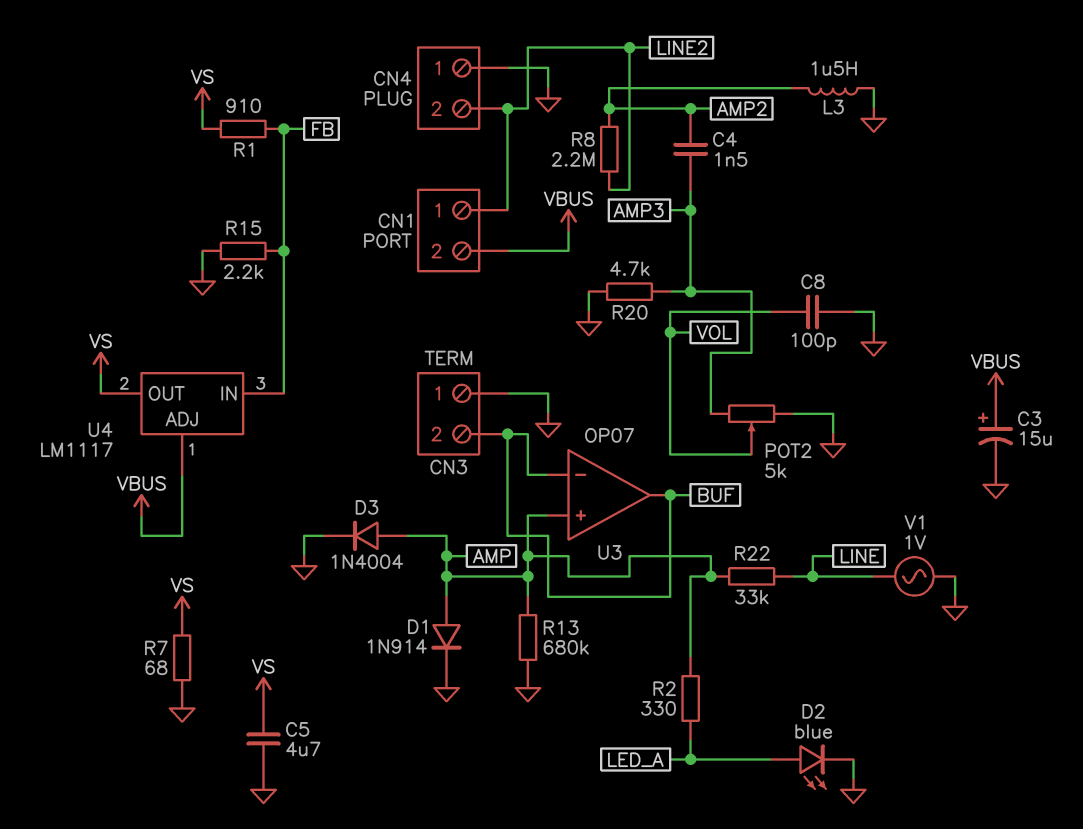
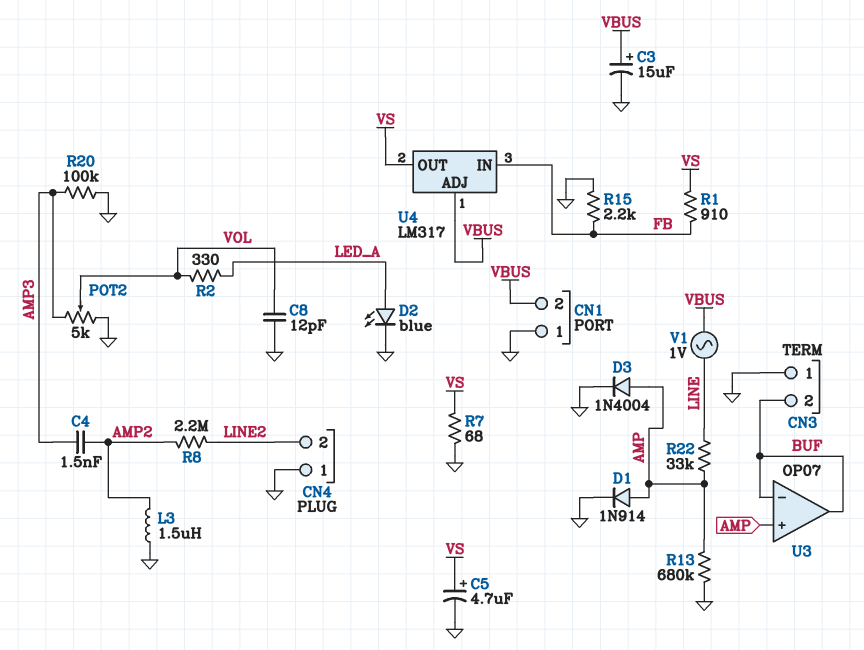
C5: 4.7uF (GND, VS) -> 4.7uF (plus VS, minus GND)
C8: 100pF (GND, VOL) -> 12pF (GND, VOL)
CN1 pin 1: LINE2 -> GND
R2: 330 (AMP, LED_A) -> 330 (LED_A, VOL)
R20: 4.7k (AMP3, GND) -> 100k (AMP3, GND)
U4: LM1117 -> LM317
V1: AC 1V (GND, LINE) -> AC 1V (LINE, VBUS)

